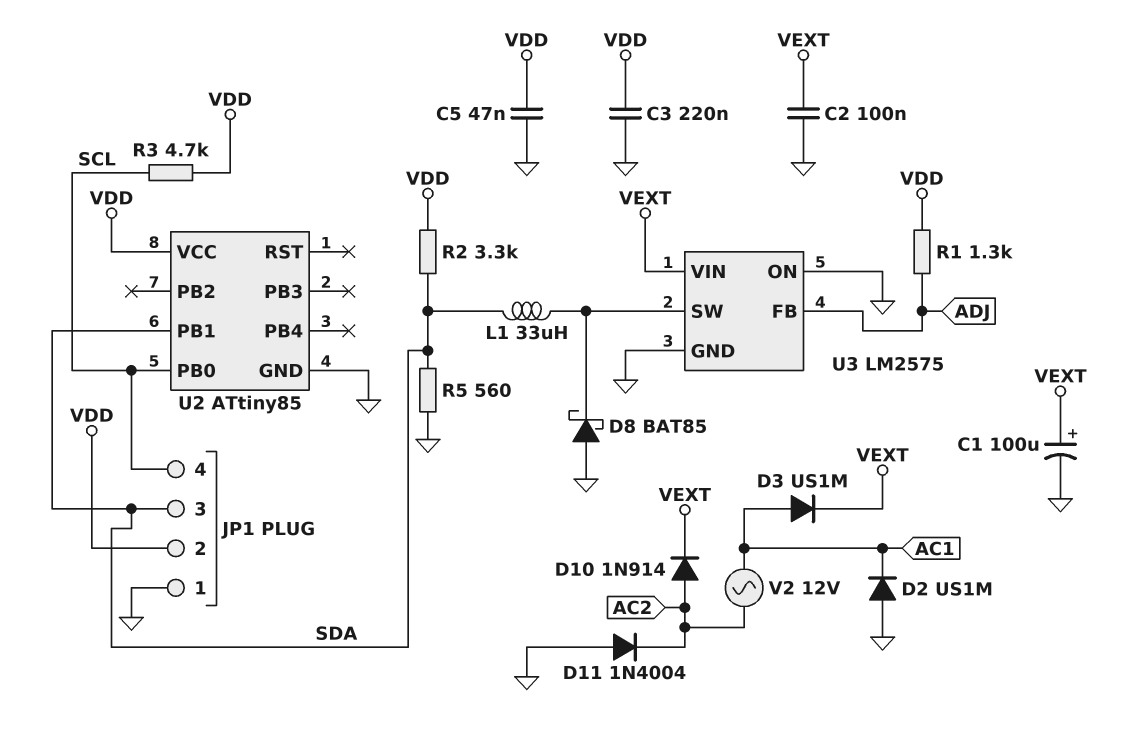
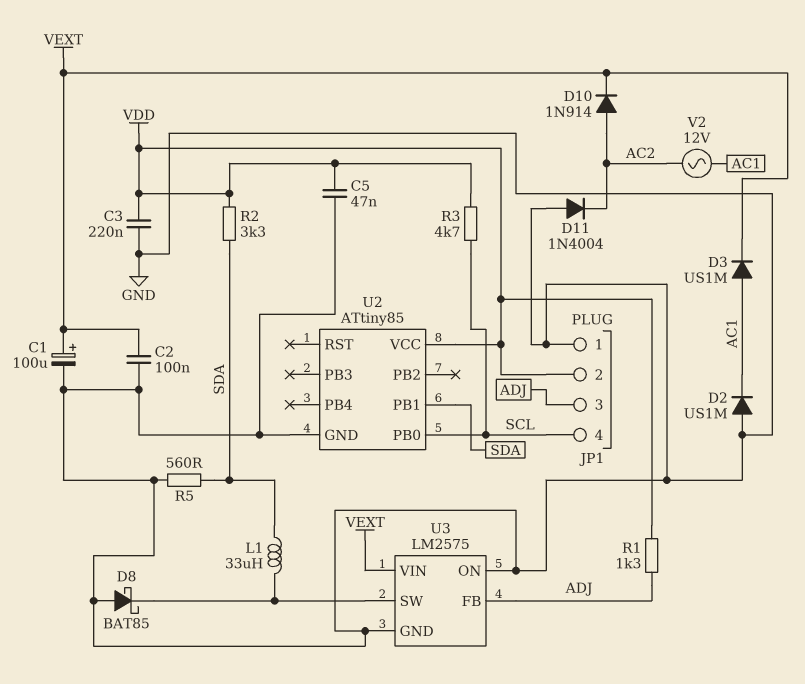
JP1 pin 3: SDA -> ADJ

